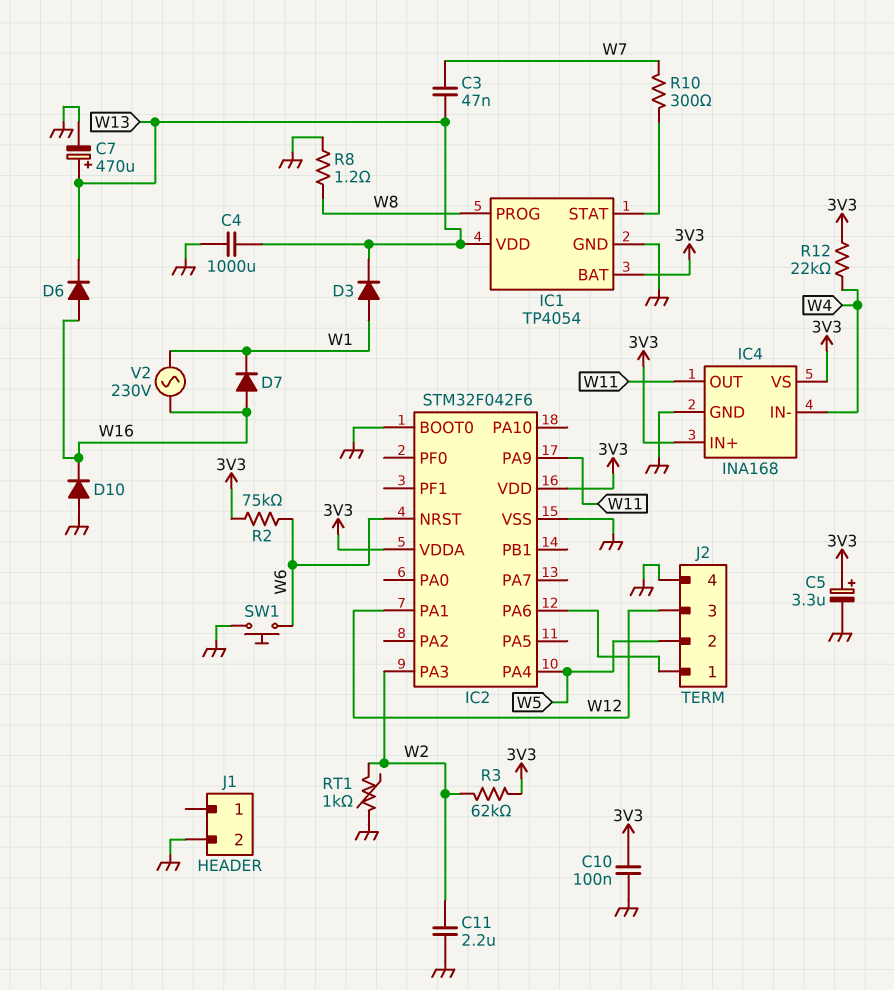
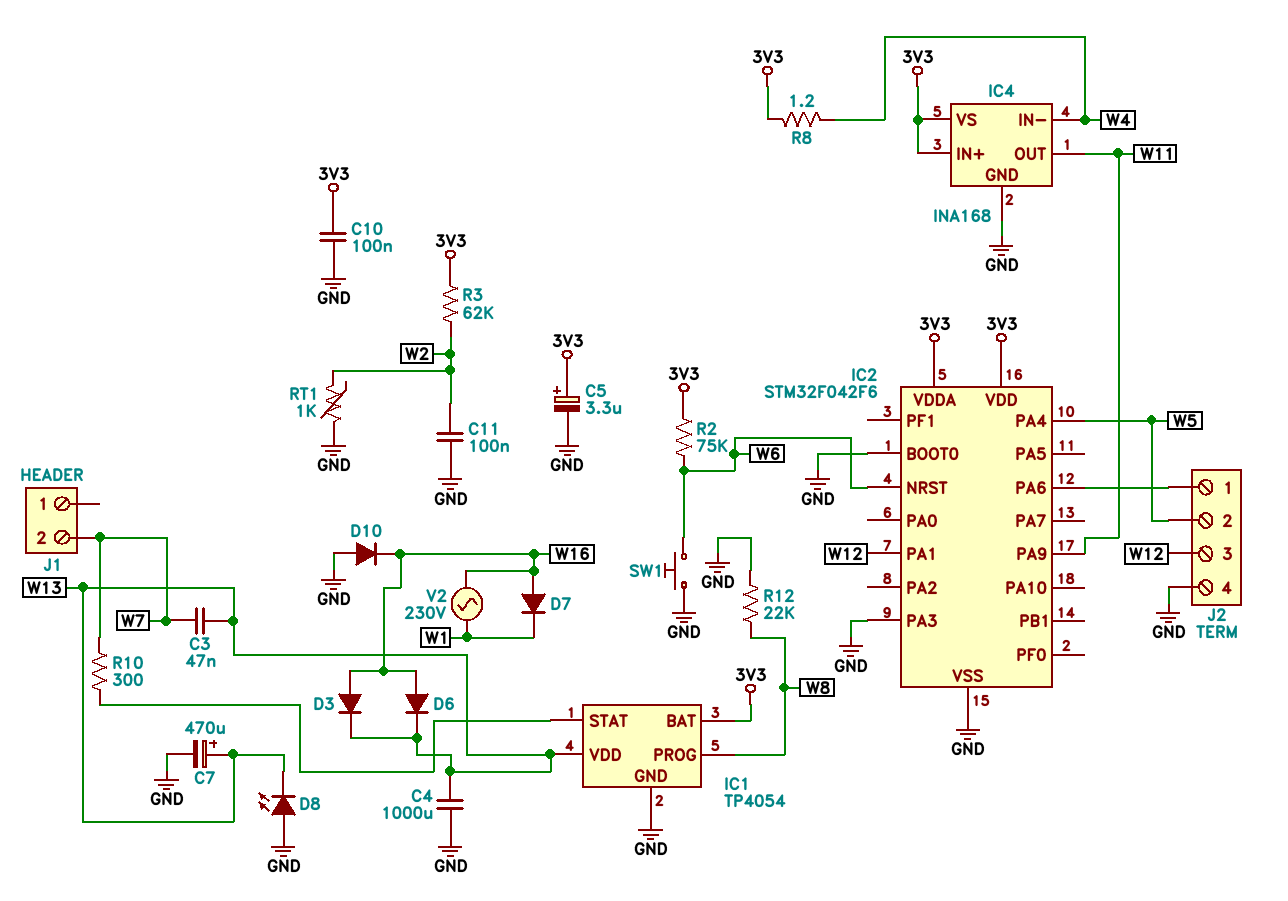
C11: 2.2uF (GND, W2) -> 100nF (GND, W2)
D3: diode (A W1, K W13) -> diode (A W16, K W13)
D8: none -> LED (A GND, K W13)
IC2 pin PA3: W2 -> GND
J1 pin 2: GND -> W7
R8: 1.2 (GND, W8) -> 1.2 (3V3, W4)
R12: 22k (3V3, W4) -> 22k (GND, W8)

